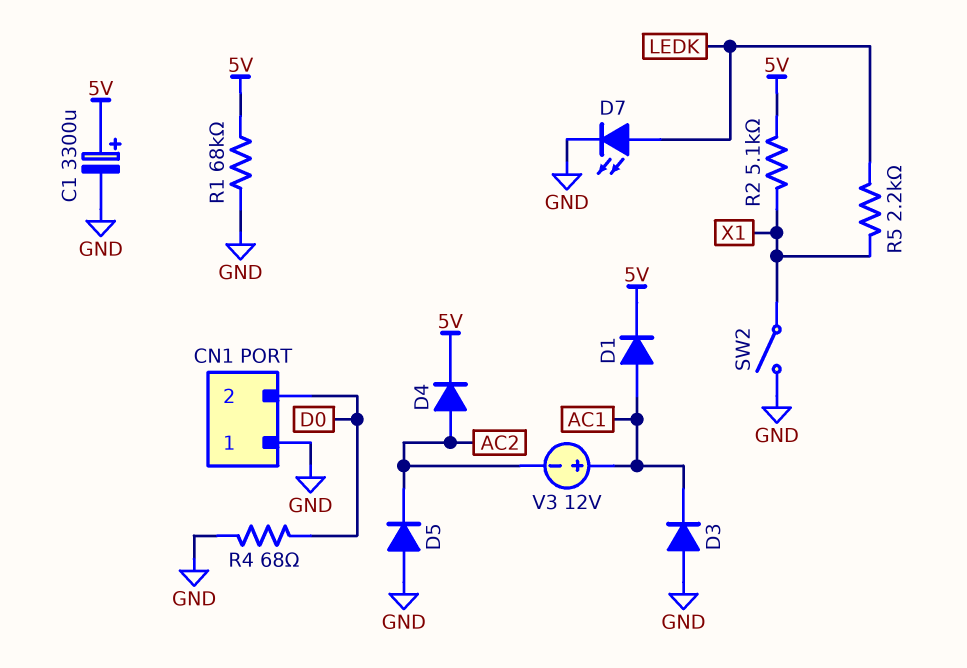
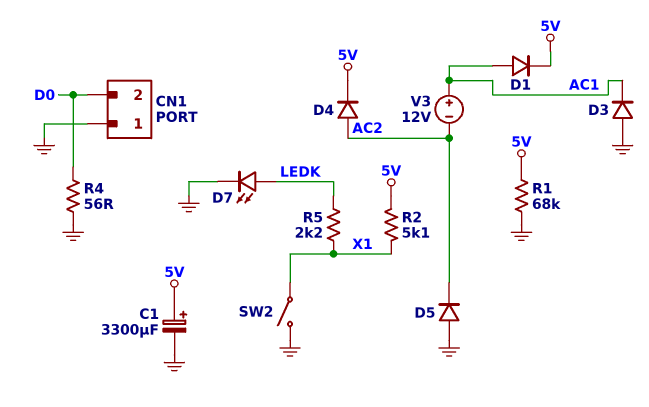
R4: 68 (D0, GND) -> 56 (D0, GND)

